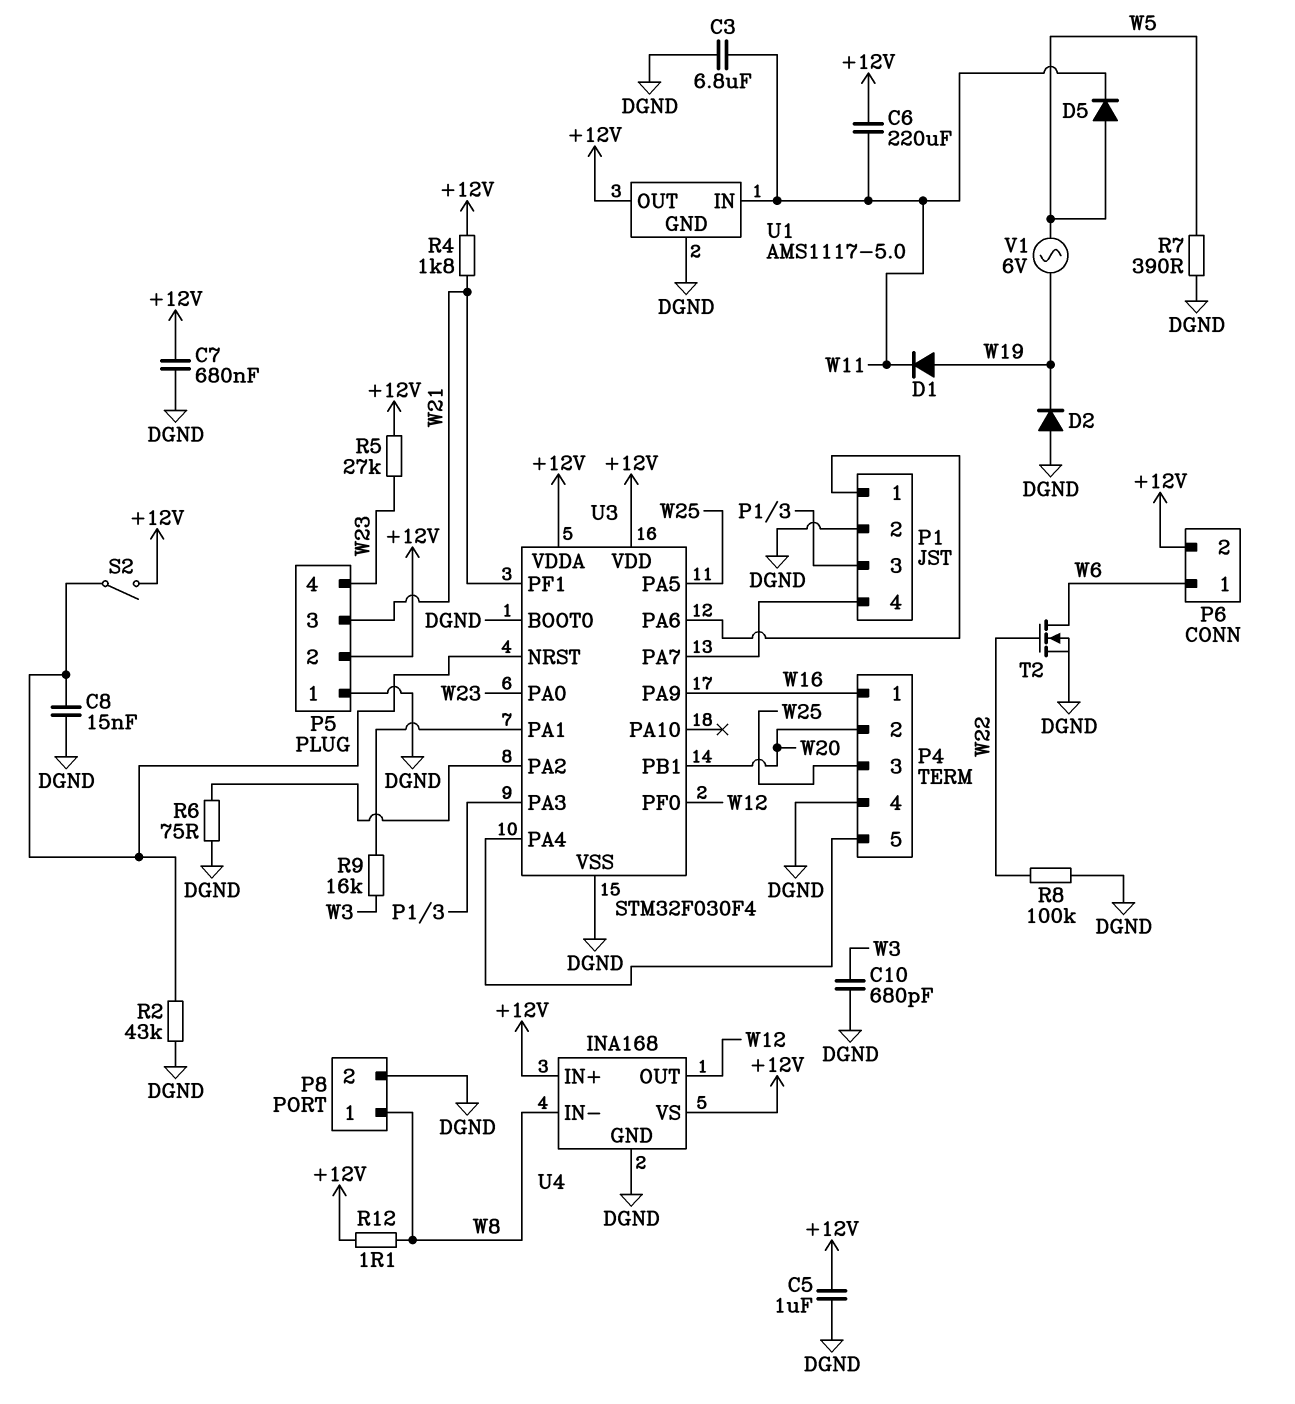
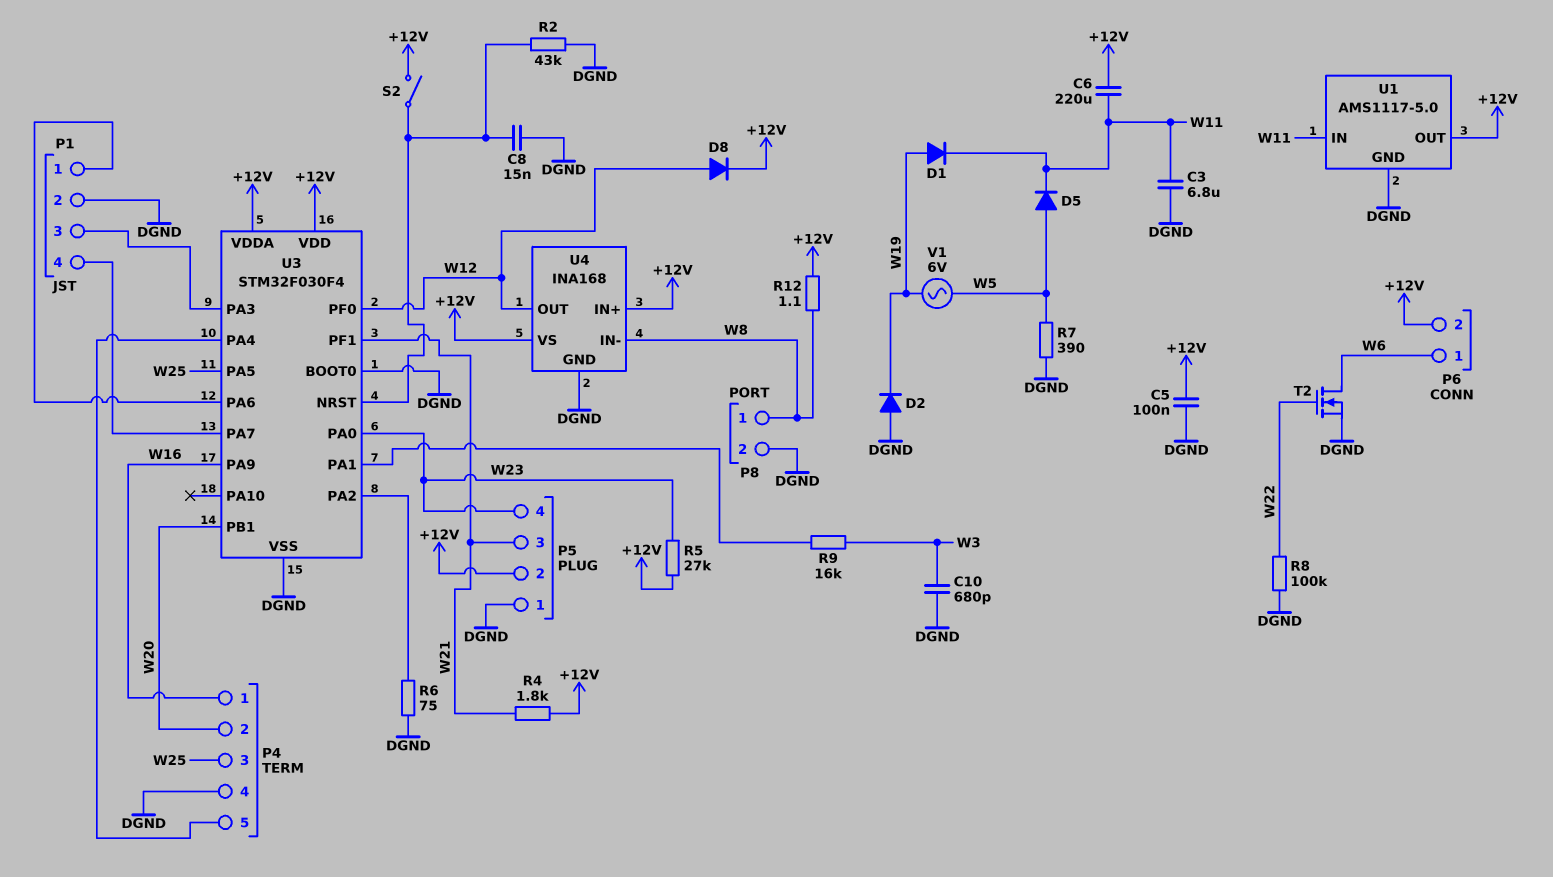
C5: 1uF (+12V, DGND) -> 100nF (+12V, DGND)
C7: 680nF (+12V, DGND) -> none
D8: none -> diode (A W12, K +12V)

